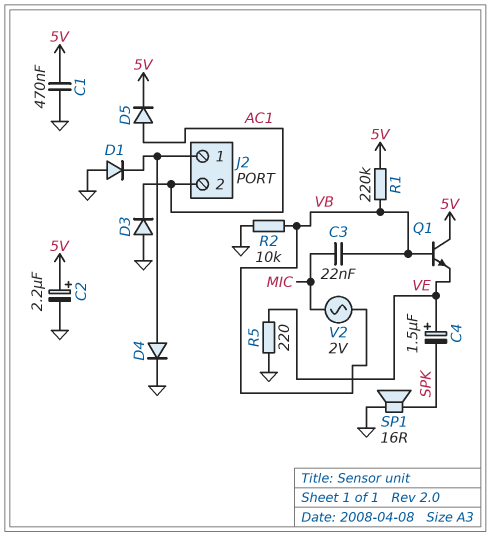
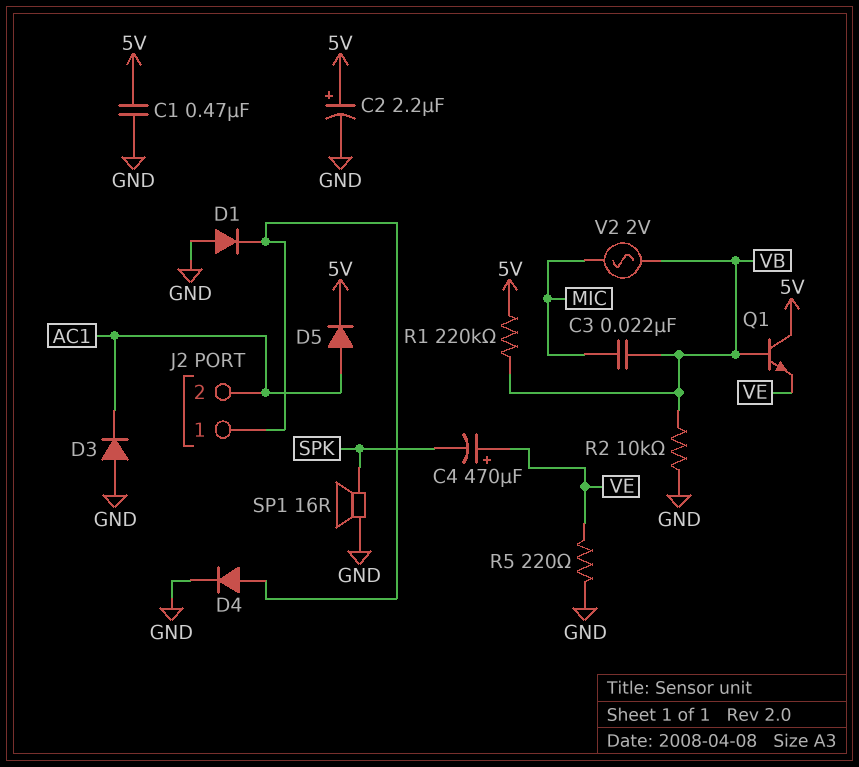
C4: 1.5uF (plus VE, minus SPK) -> 470uF (plus VE, minus SPK)

